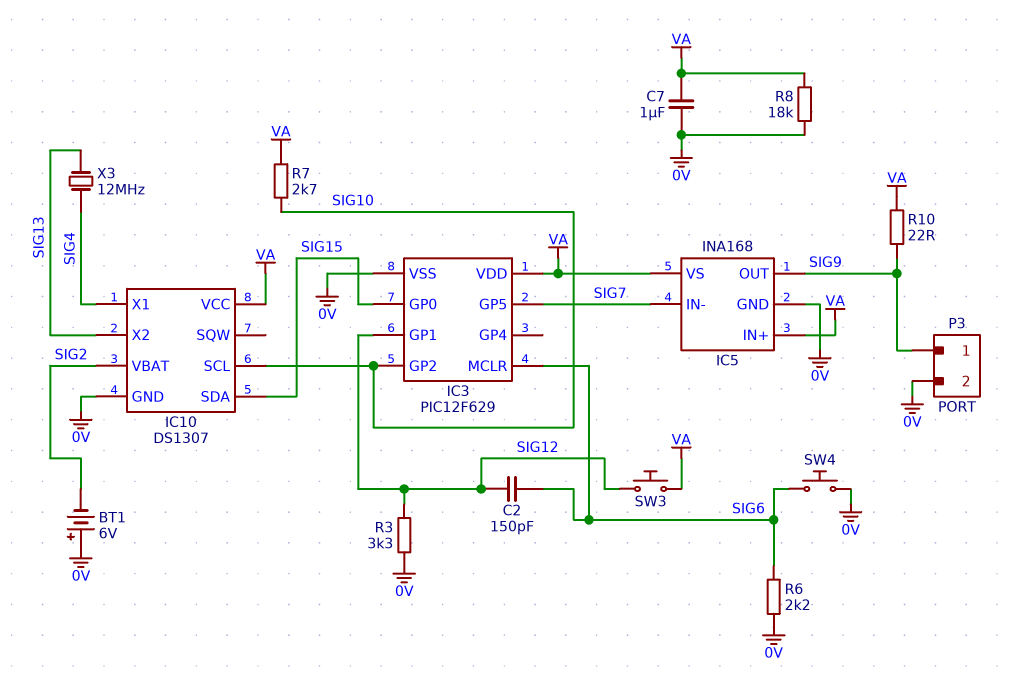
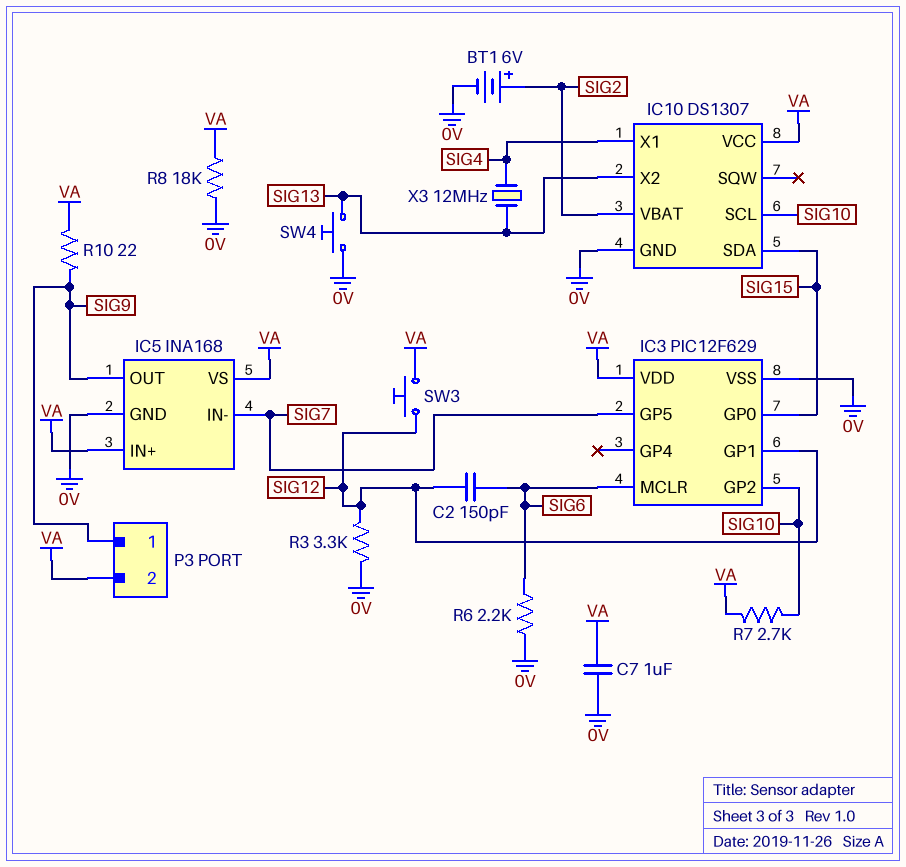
BT1: 6V (plus 0V, minus SIG2) -> 6V (plus SIG2, minus 0V)
P3 pin 2: 0V -> VA
SW4: button (0V, SIG6) -> button (0V, SIG13)

